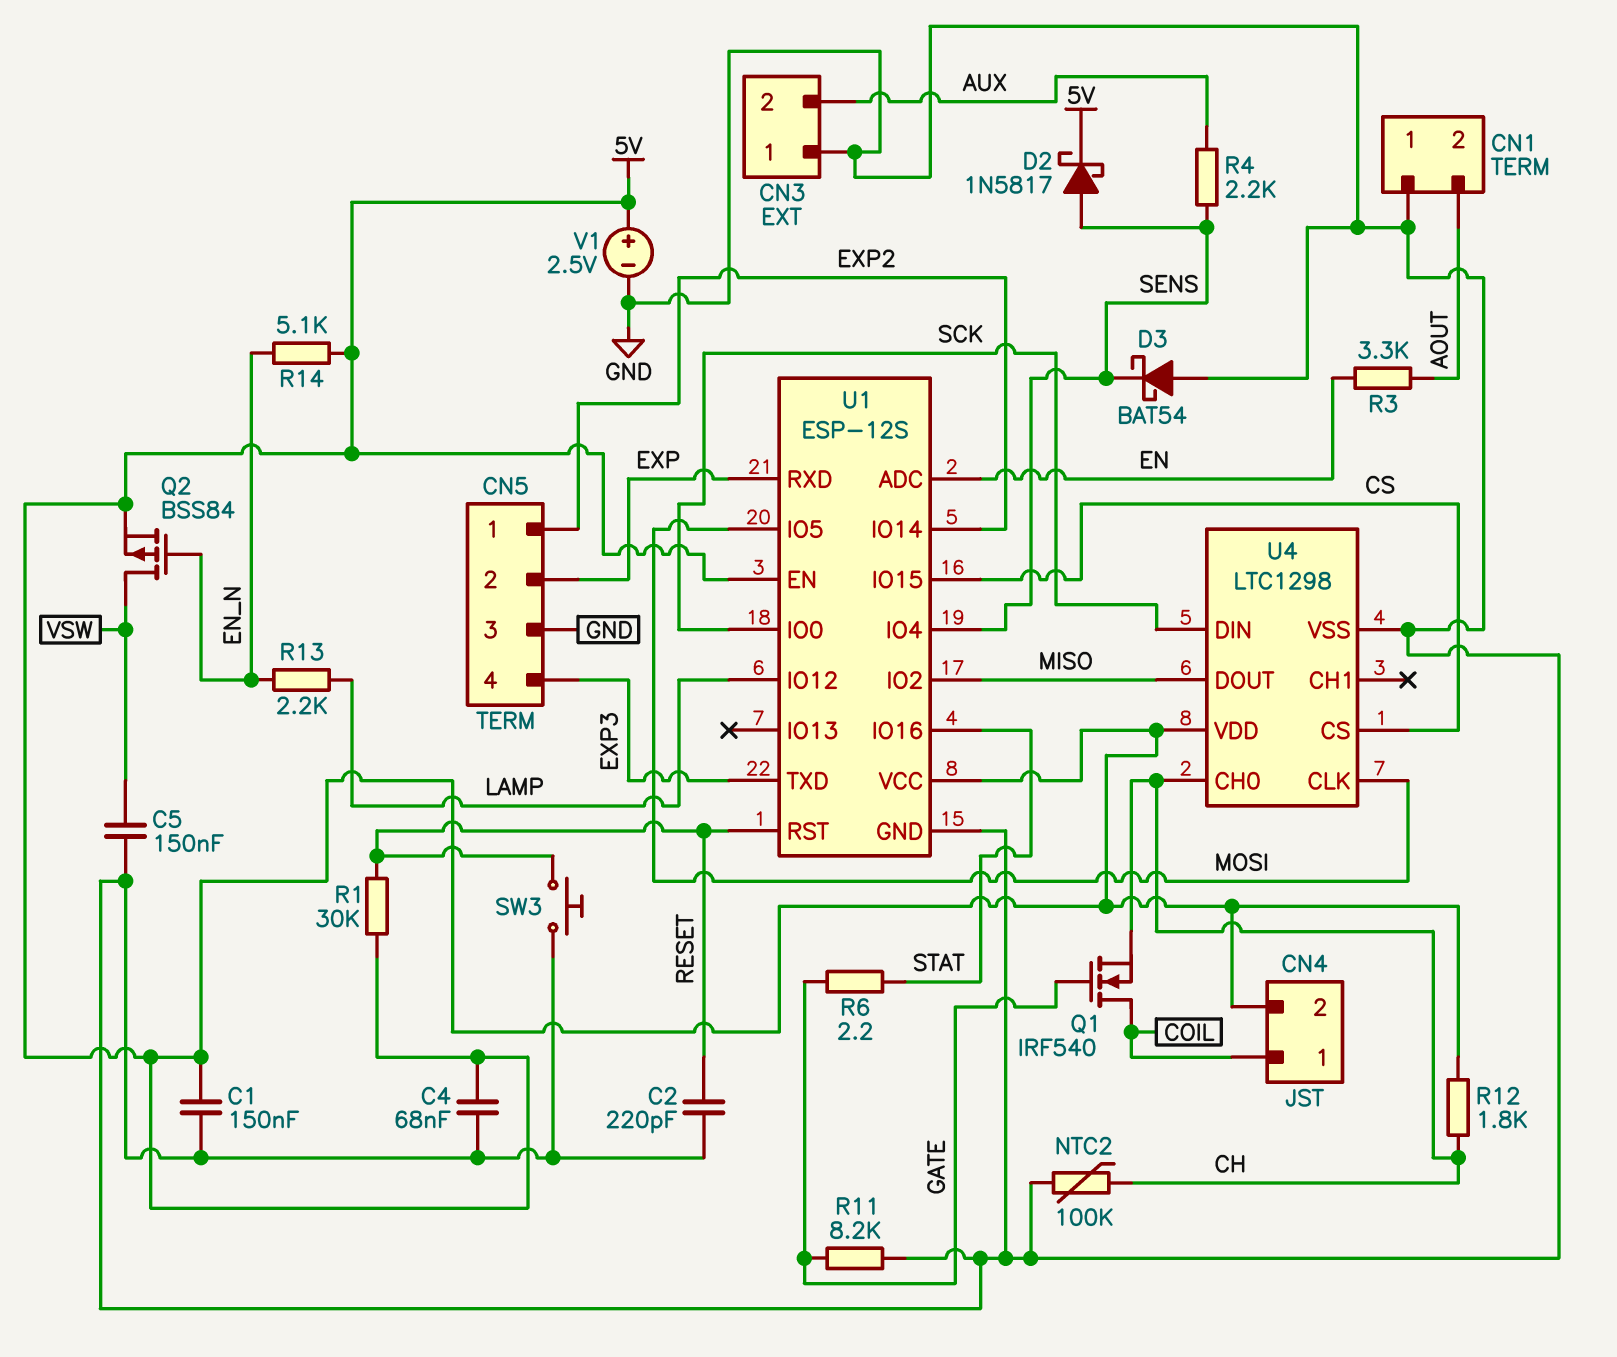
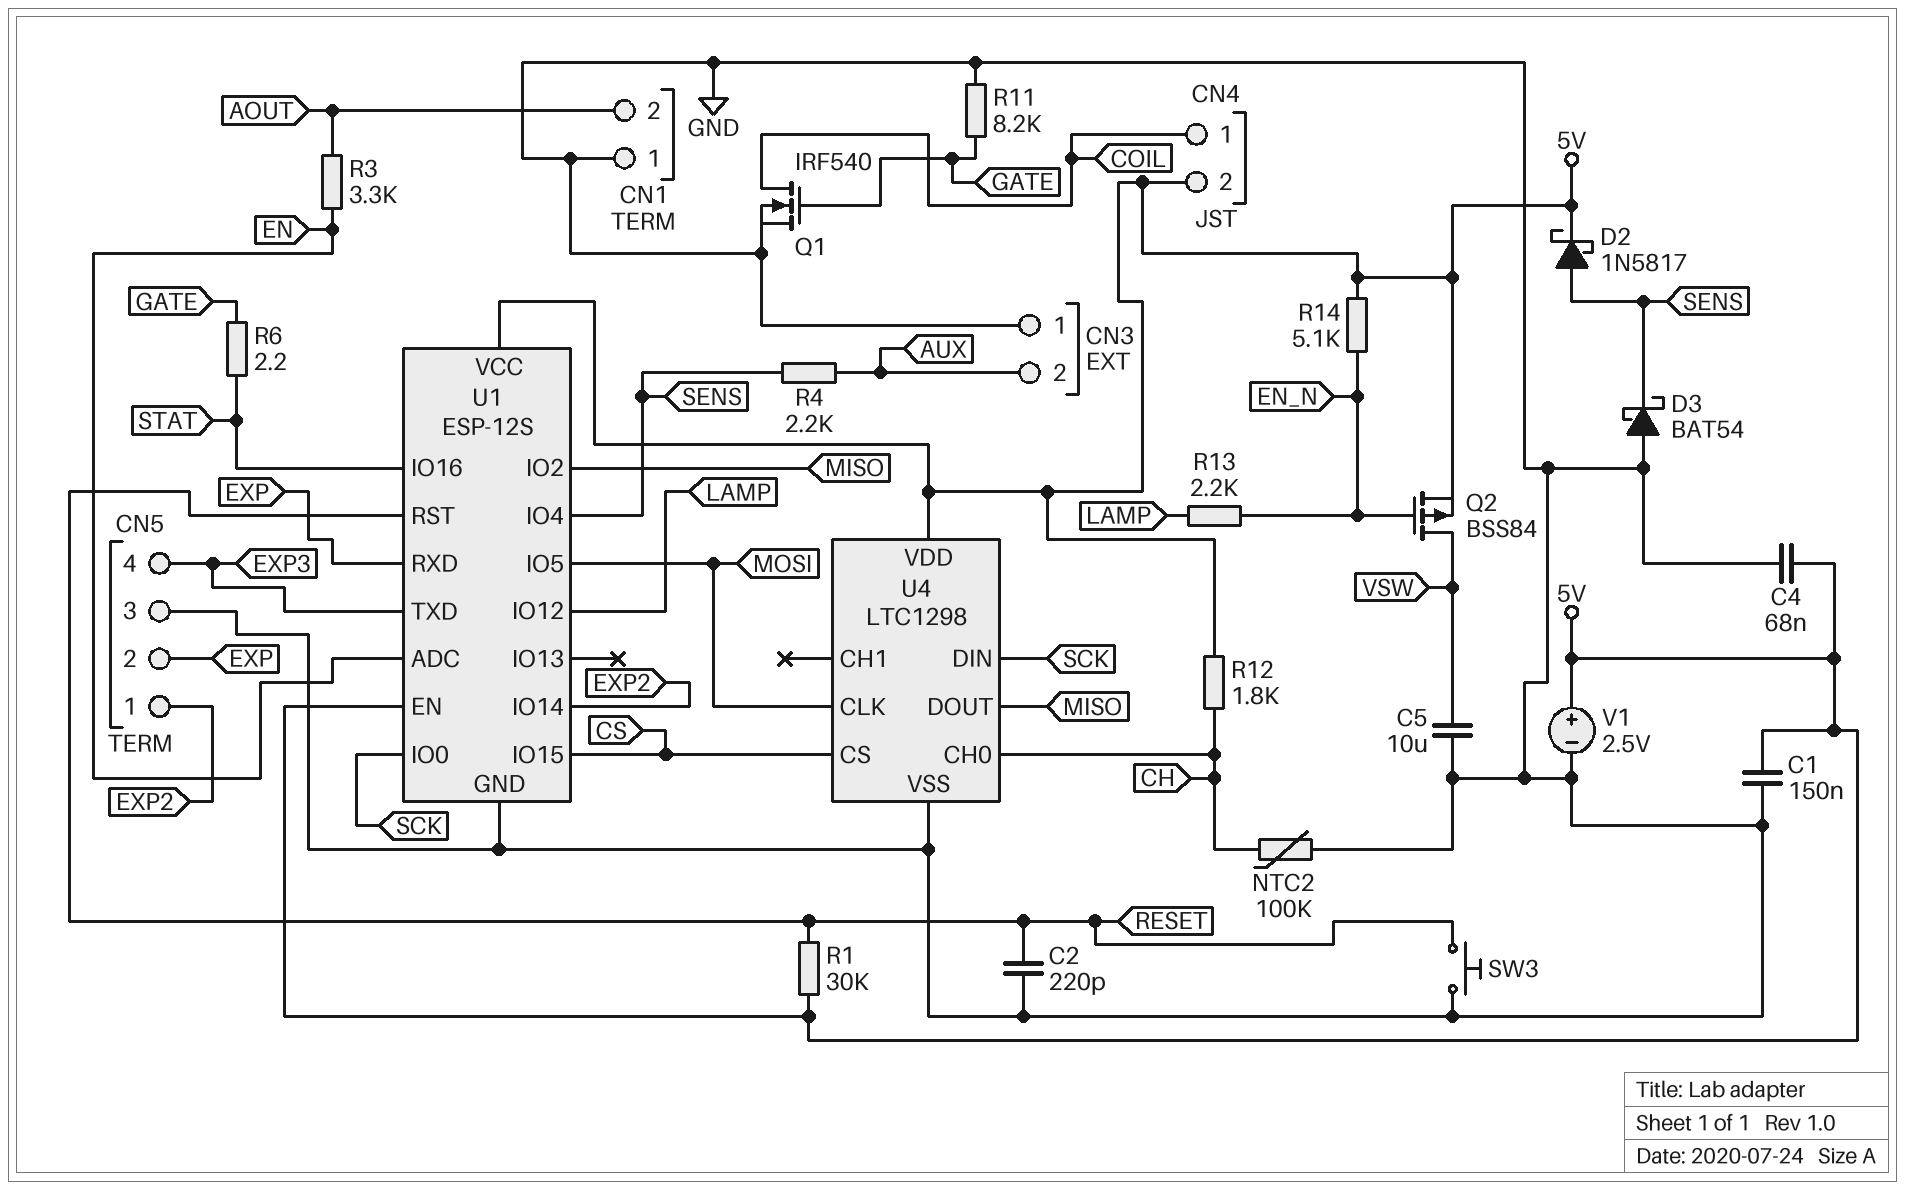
C5: 150nF (GND, VSW) -> 10uF (GND, VSW)
Q1: NMOS IRF540 (G GATE, D COIL, S CH) -> NMOS IRF540 (G GATE, D COIL, S GND)

